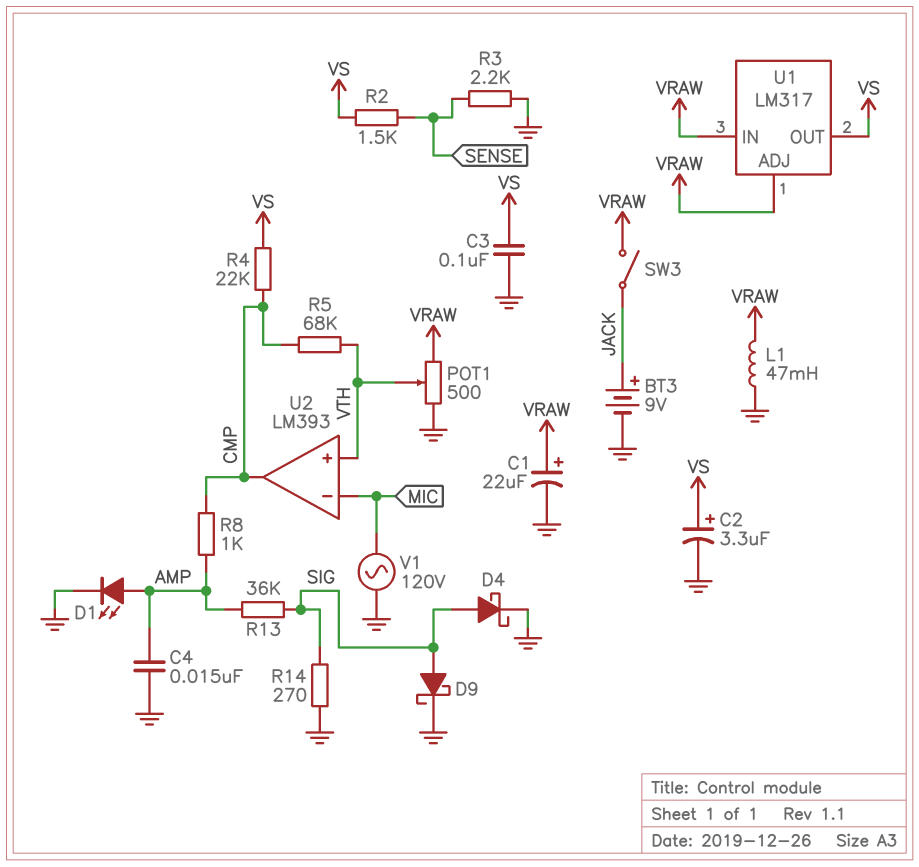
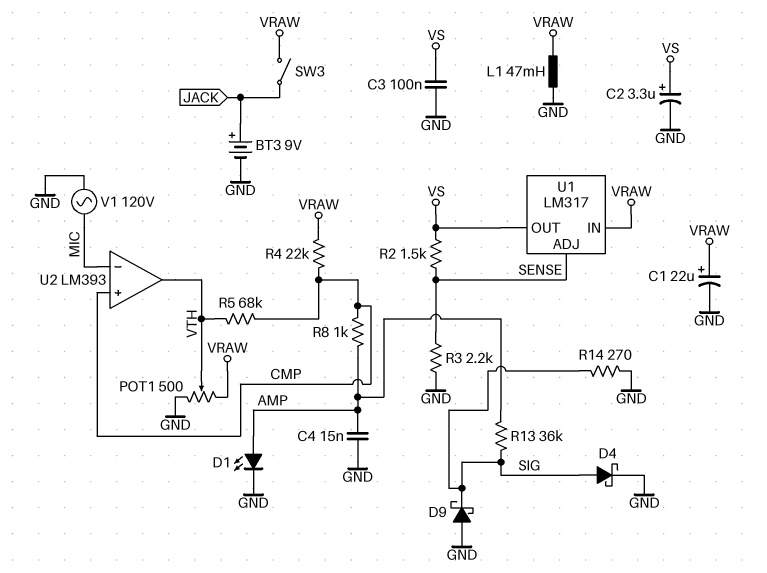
D9: schottky (A SIG, K GND) -> schottky (A GND, K SIG)
R4: 22k (CMP, VS) -> 22k (CMP, VRAW)
U1 pin ADJ: VRAW -> SENSE
U2 pin in+: VTH -> CMP
U2 pin out: CMP -> VTH

